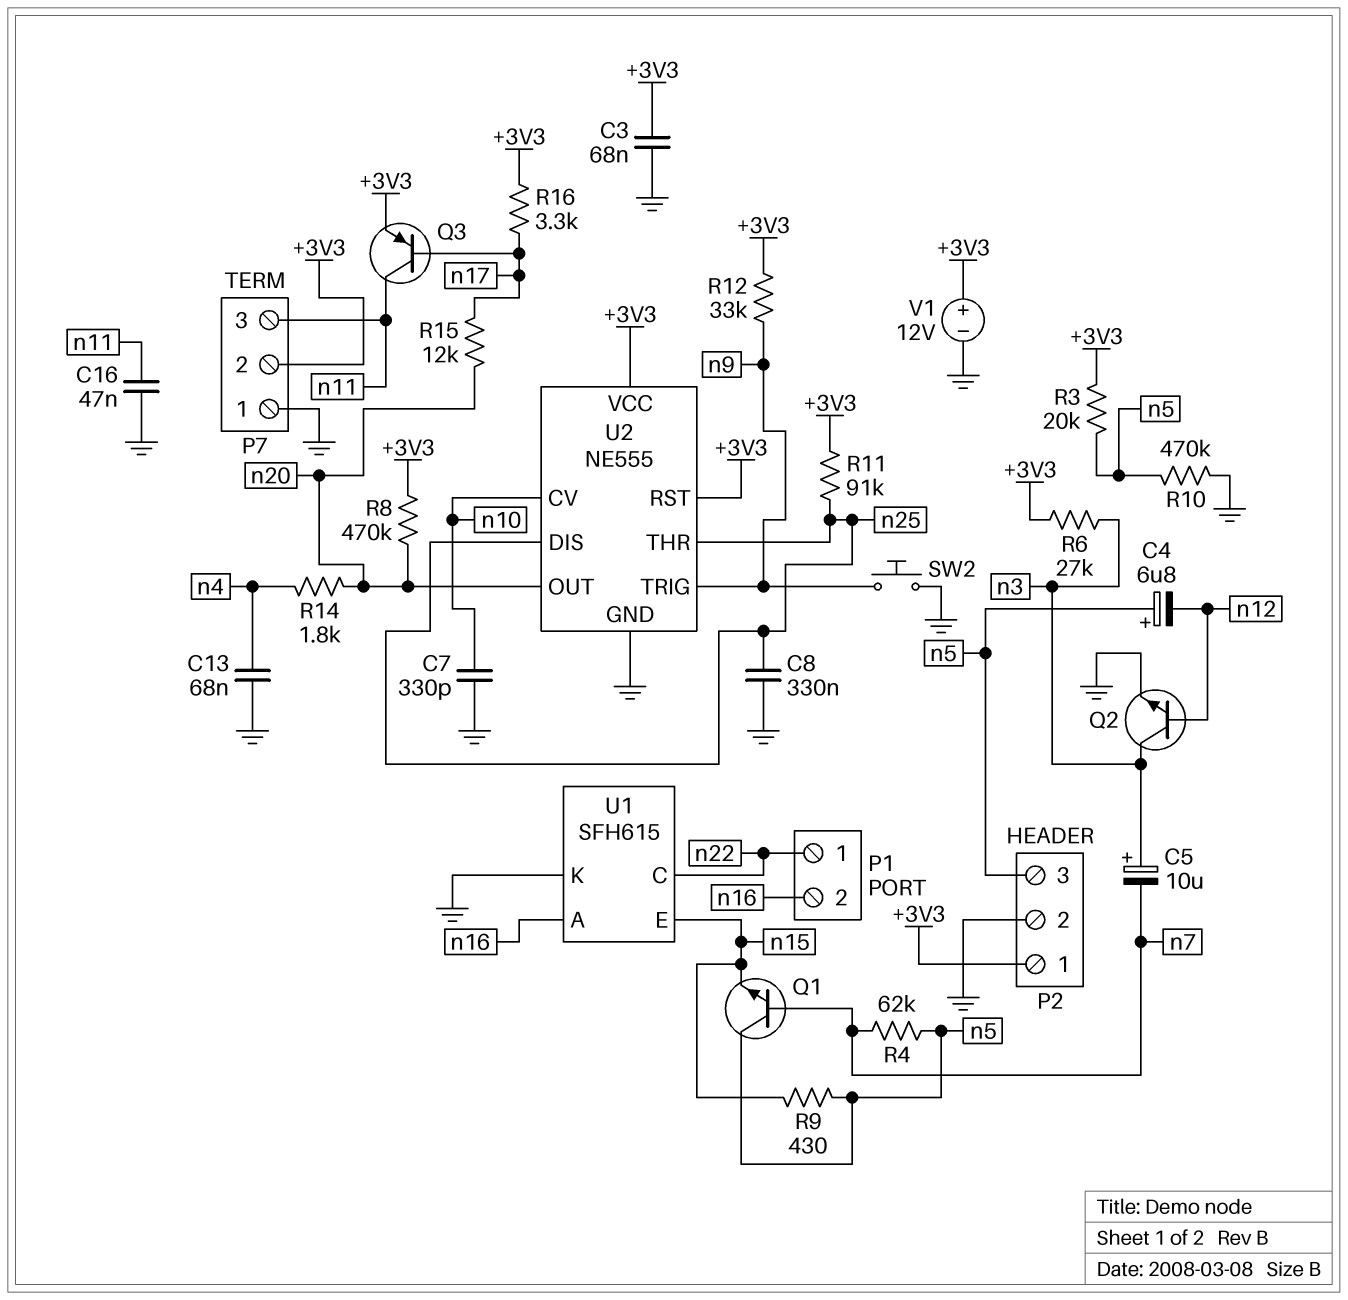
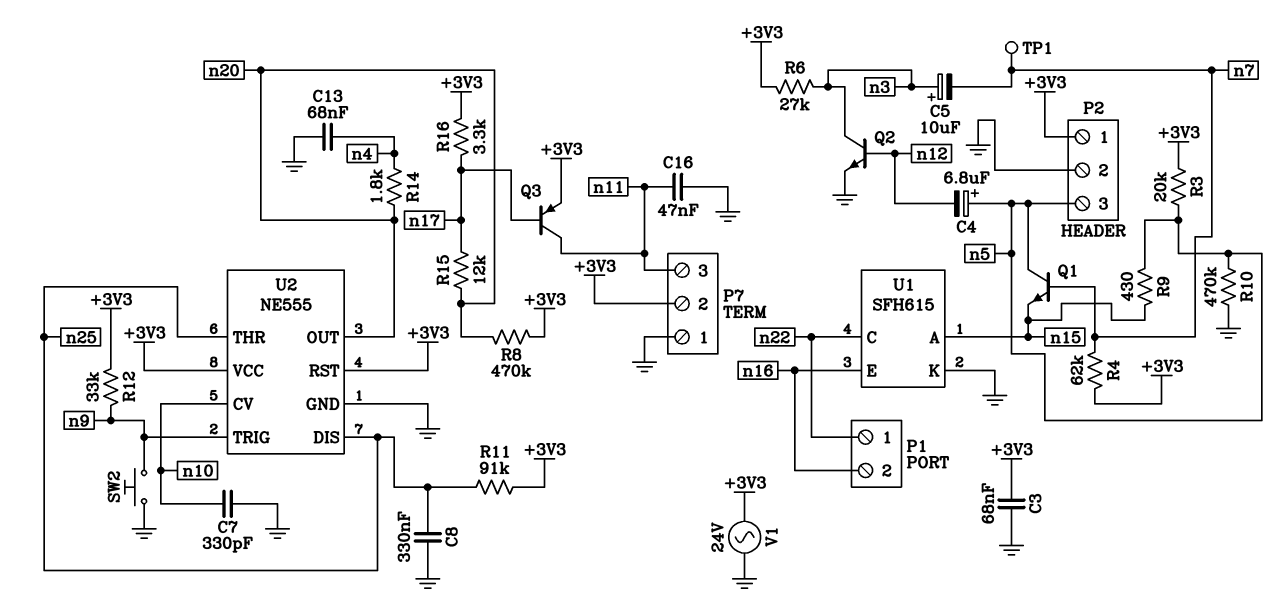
R4: 62k (n5, n7) -> 62k (+3V3, n7)
TP1: none -> test point (n7)
U1 pin A: n16 -> n15
U1 pin E: n15 -> n16
V1: 12V (plus +3V3, minus GND) -> AC 24V (+3V3, GND)

